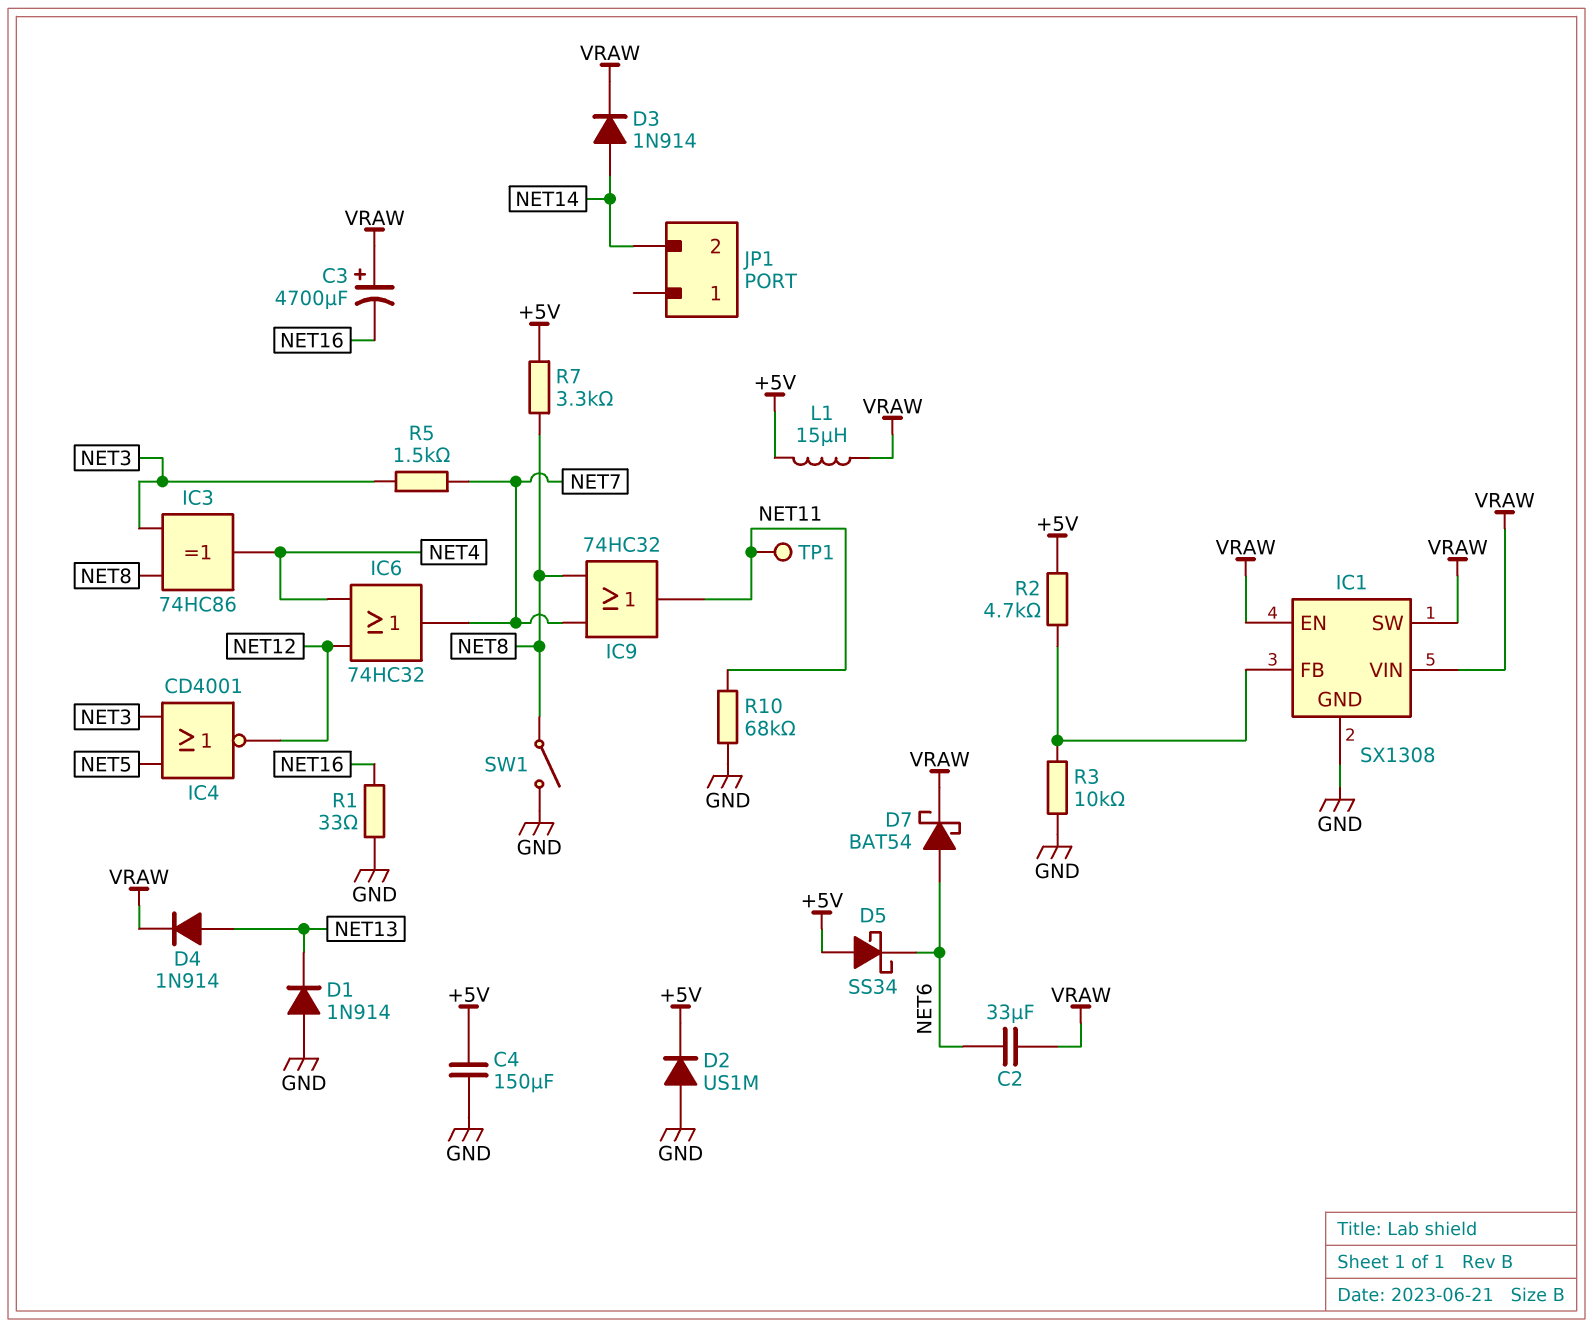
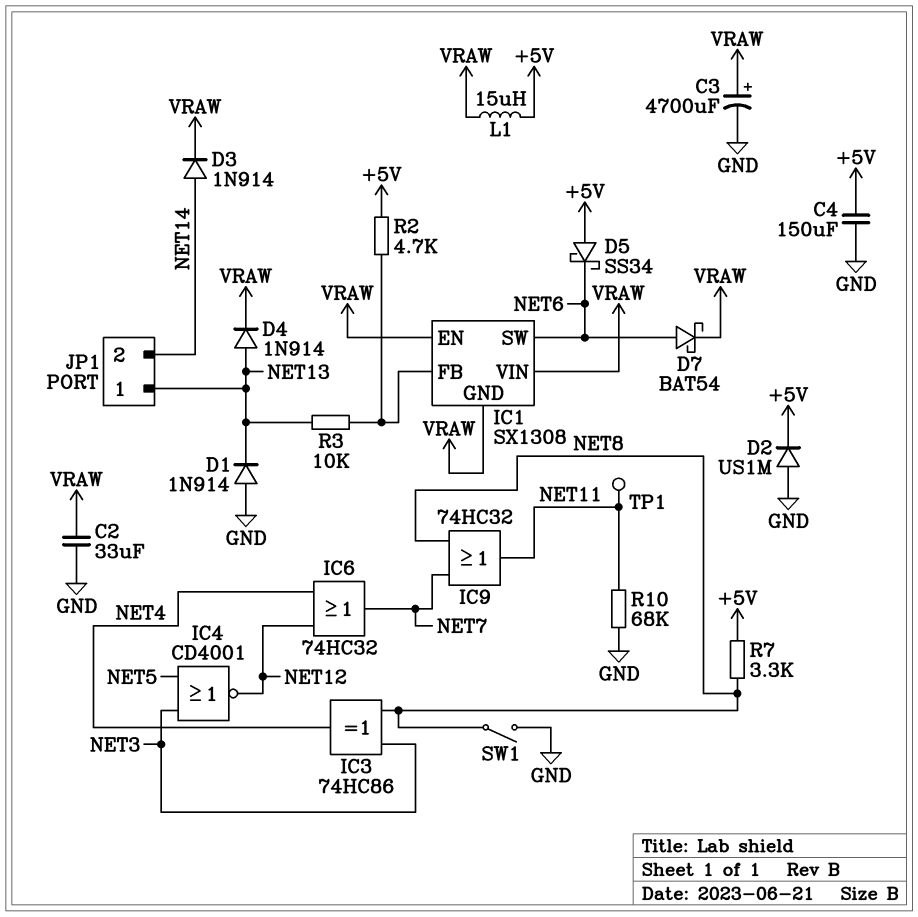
C2: 33uF (NET6, VRAW) -> 33uF (GND, VRAW)
C3: 4700uF (plus VRAW, minus NET16) -> 4700uF (plus VRAW, minus GND)
IC1 pin GND: GND -> VRAW
IC1 pin SW: VRAW -> NET6
JP1 pin 1: none -> NET13
R1: 33 (GND, NET16) -> none
R3: 10k (GND, IC1/FB) -> 10k (IC1/FB, NET13)
R5: 1.5k (NET3, NET7) -> none

